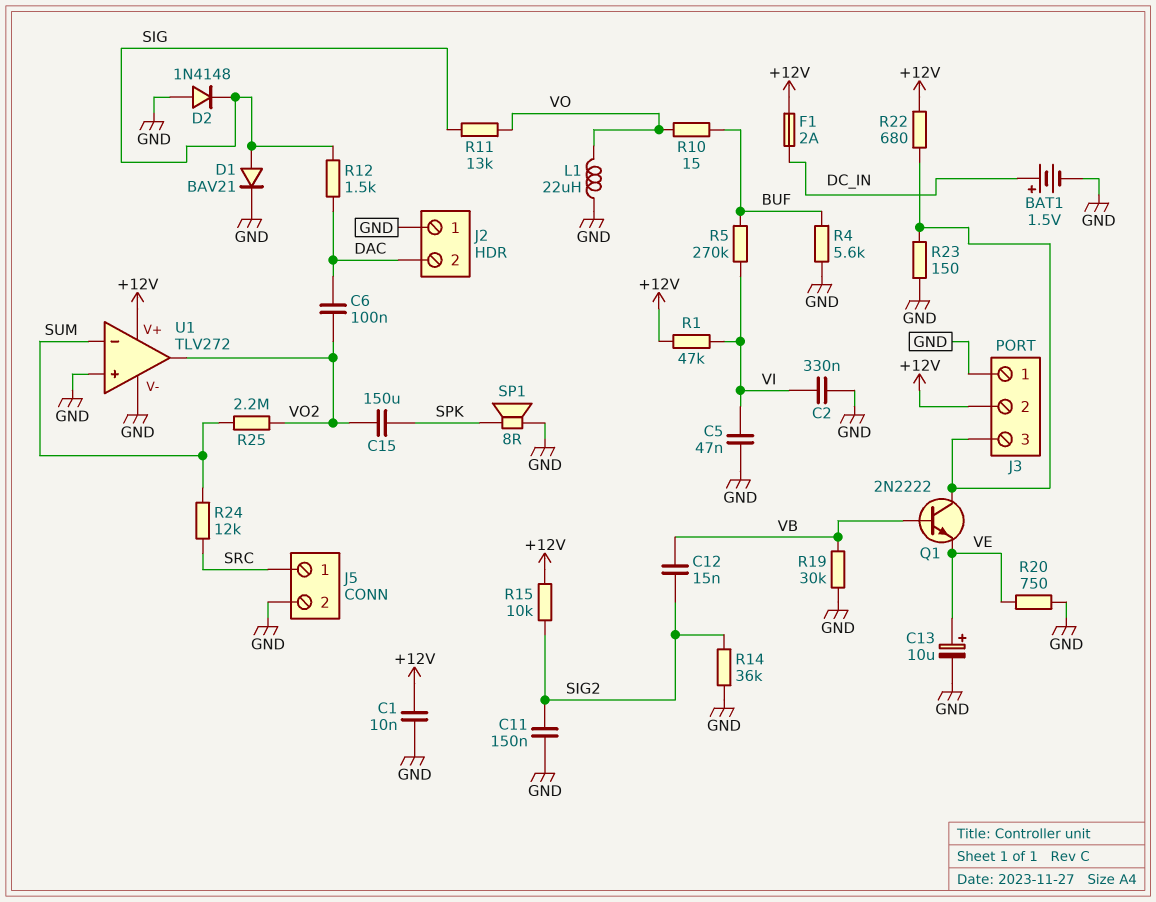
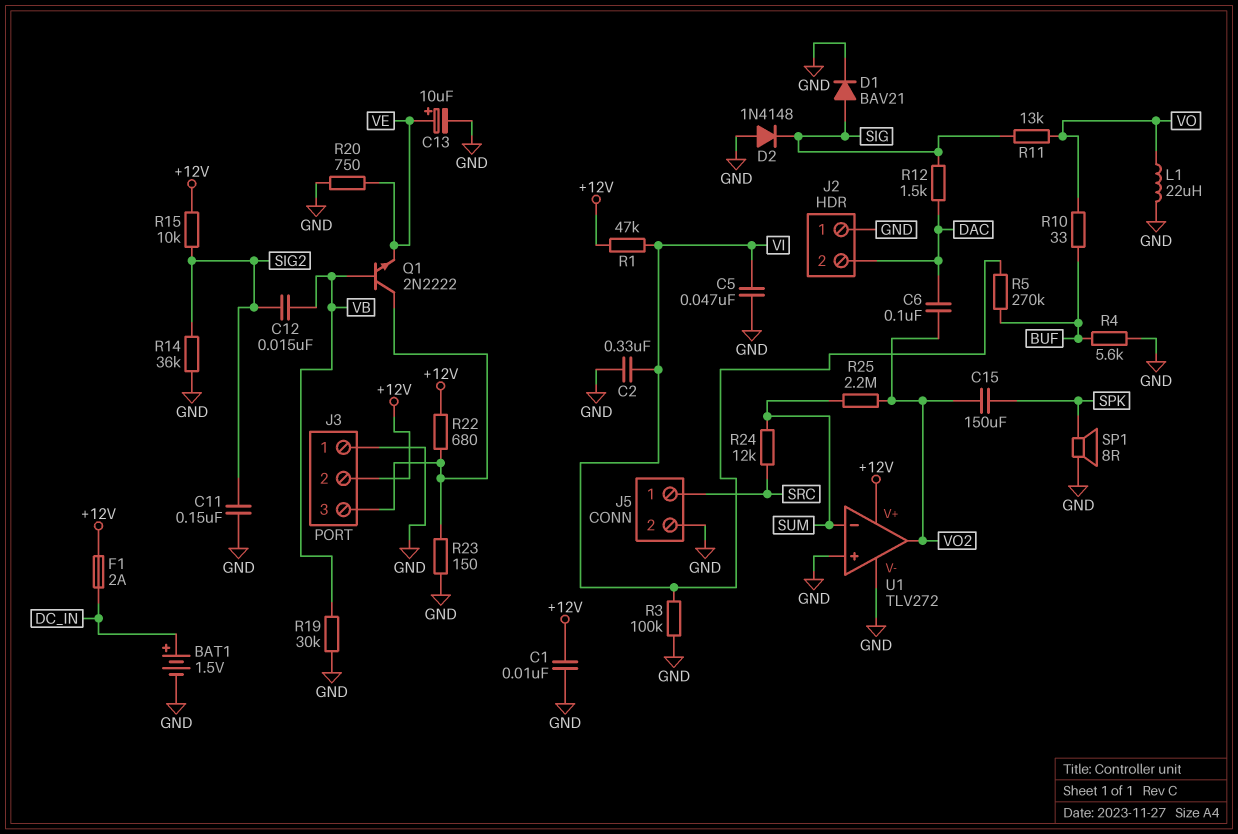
R3: none -> 100k (GND, VI)
R10: 15 (BUF, VO) -> 33 (BUF, VO)

